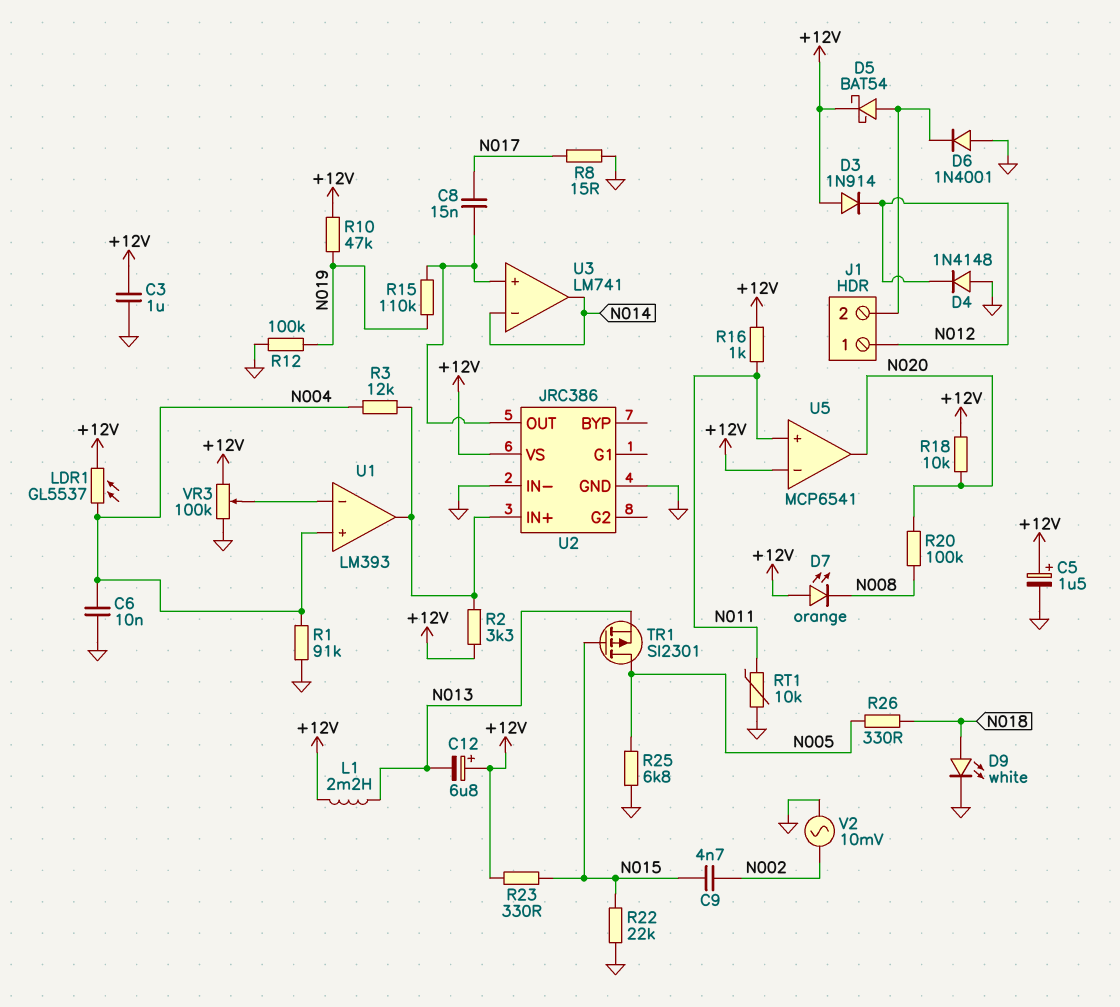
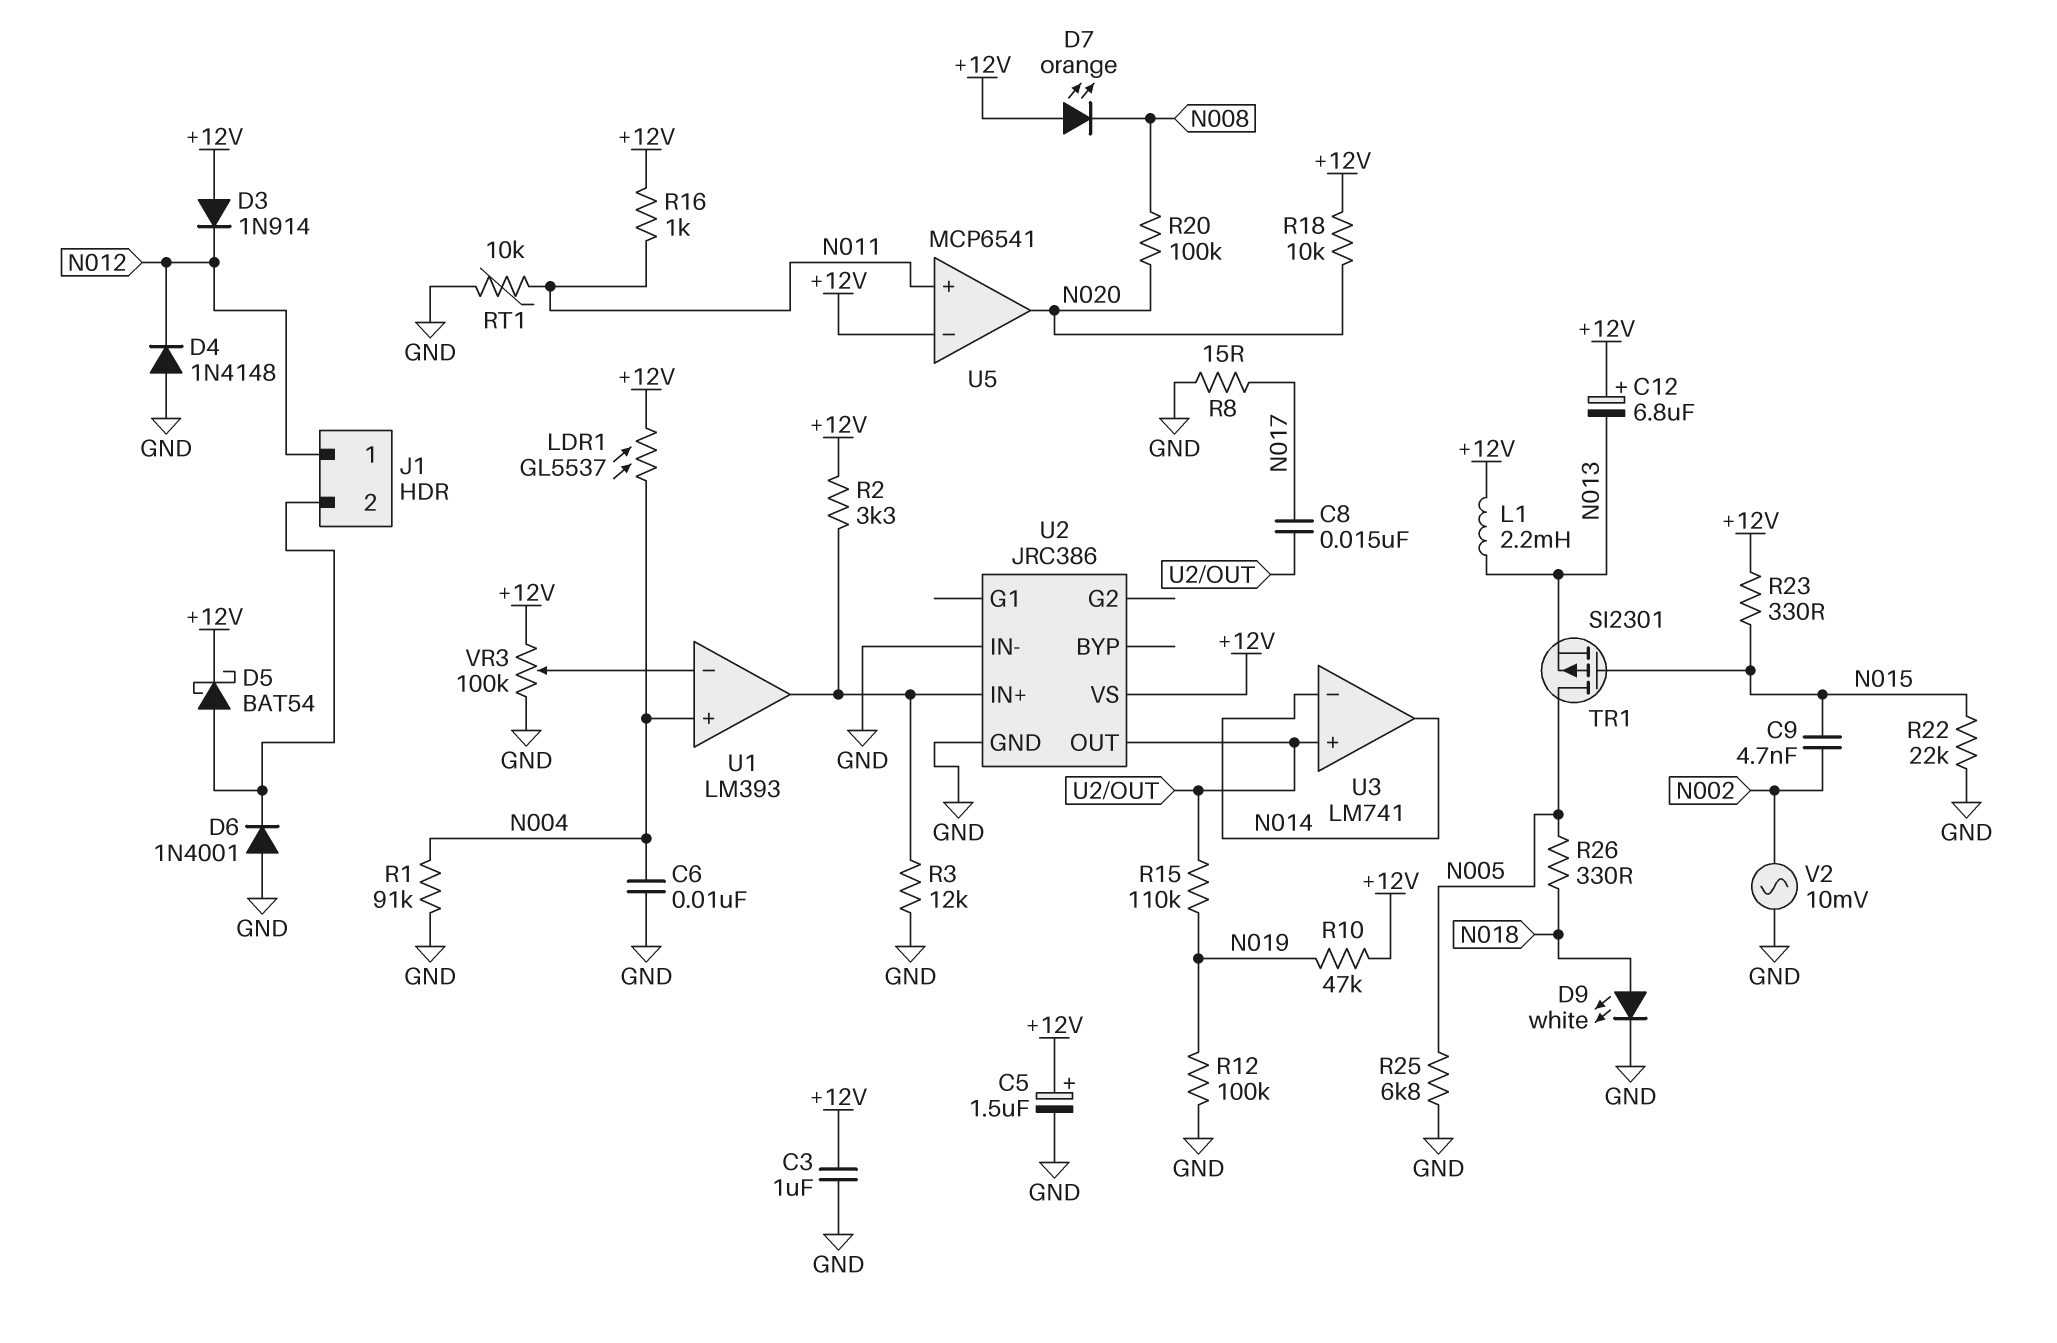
R3: 12k (N004, U1/out) -> 12k (GND, U1/out)

